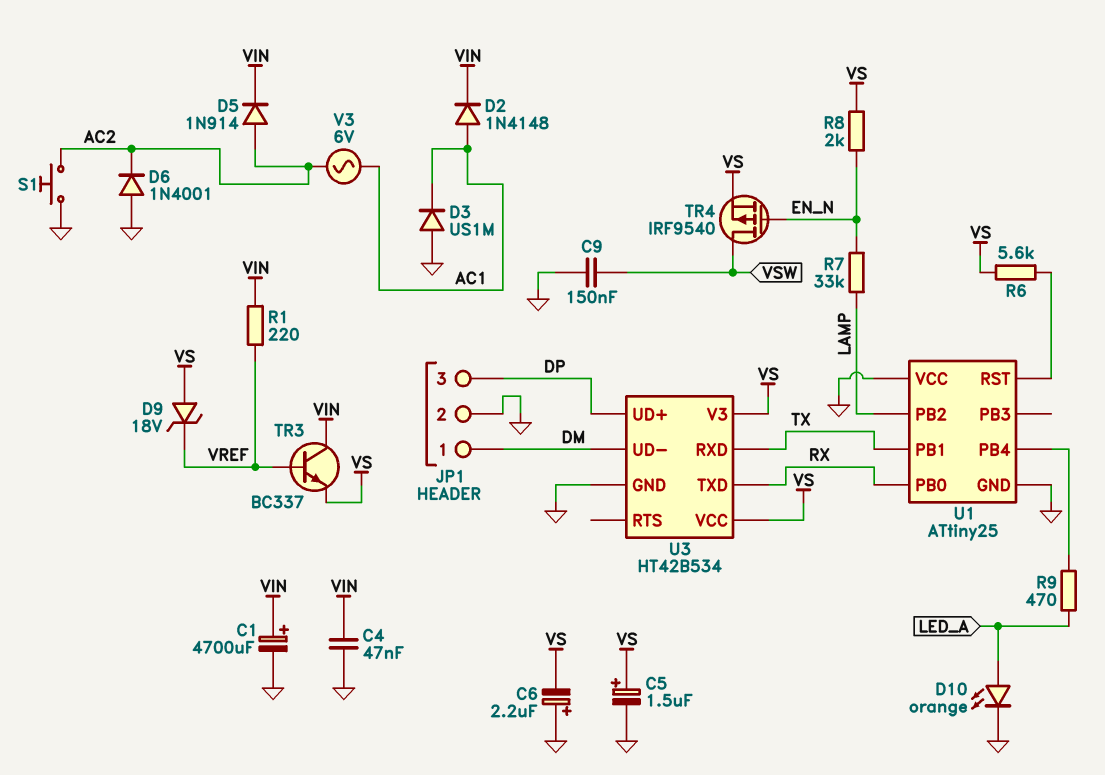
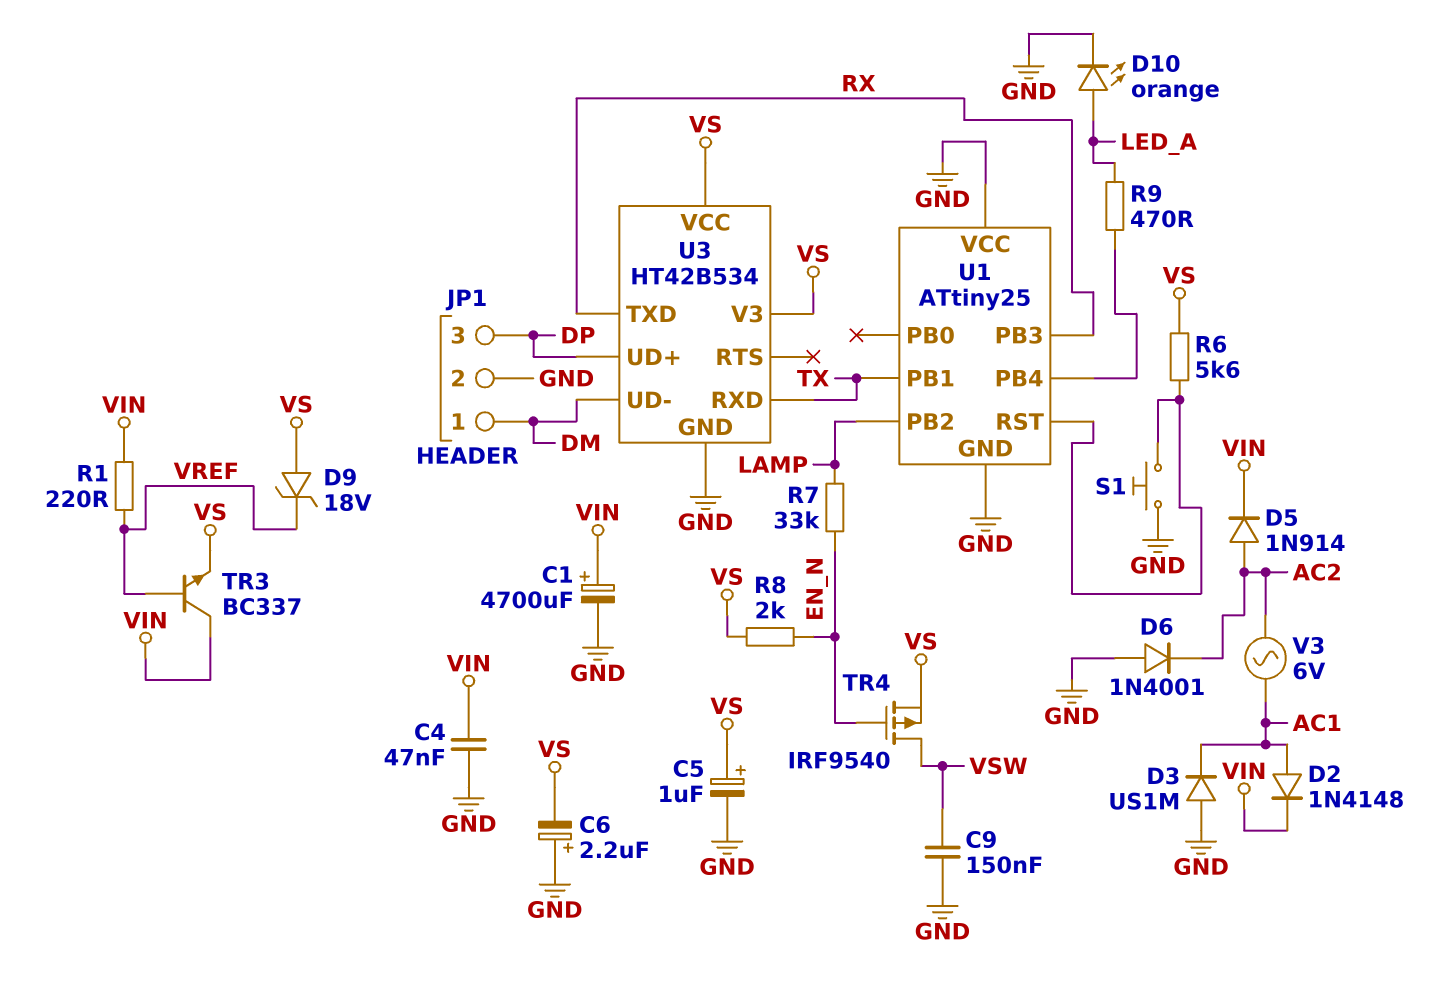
C5: 1.5uF (plus VS, minus GND) -> 1uF (plus VS, minus GND)
S1: button (AC2, GND) -> button (GND, U1/RST)
U1 pin PB0: RX -> none
U1 pin PB3: none -> RX

